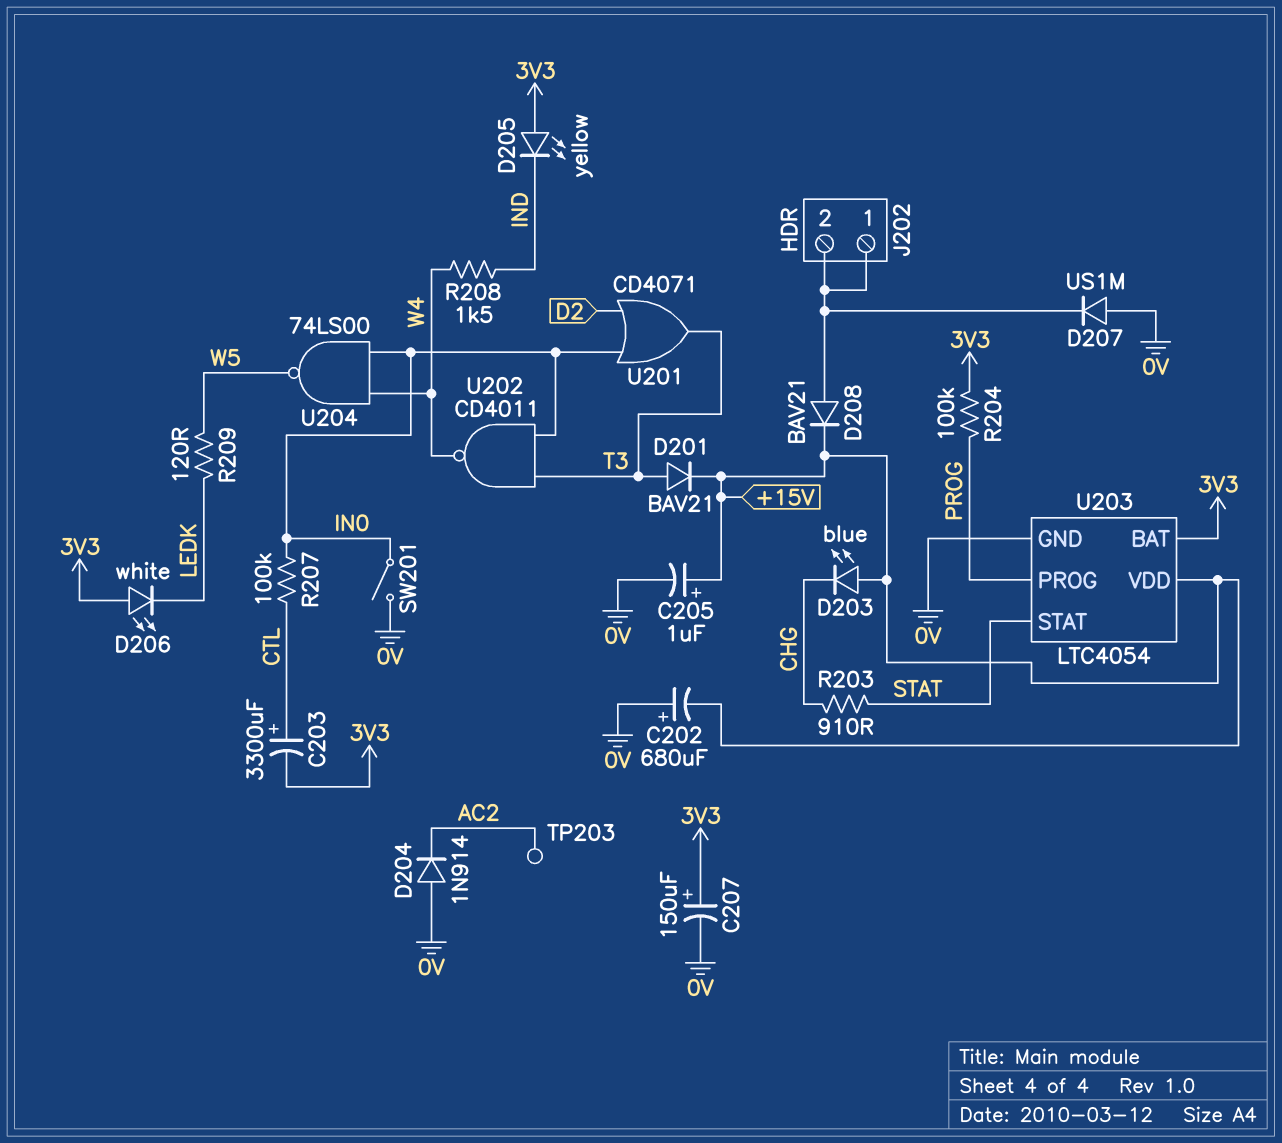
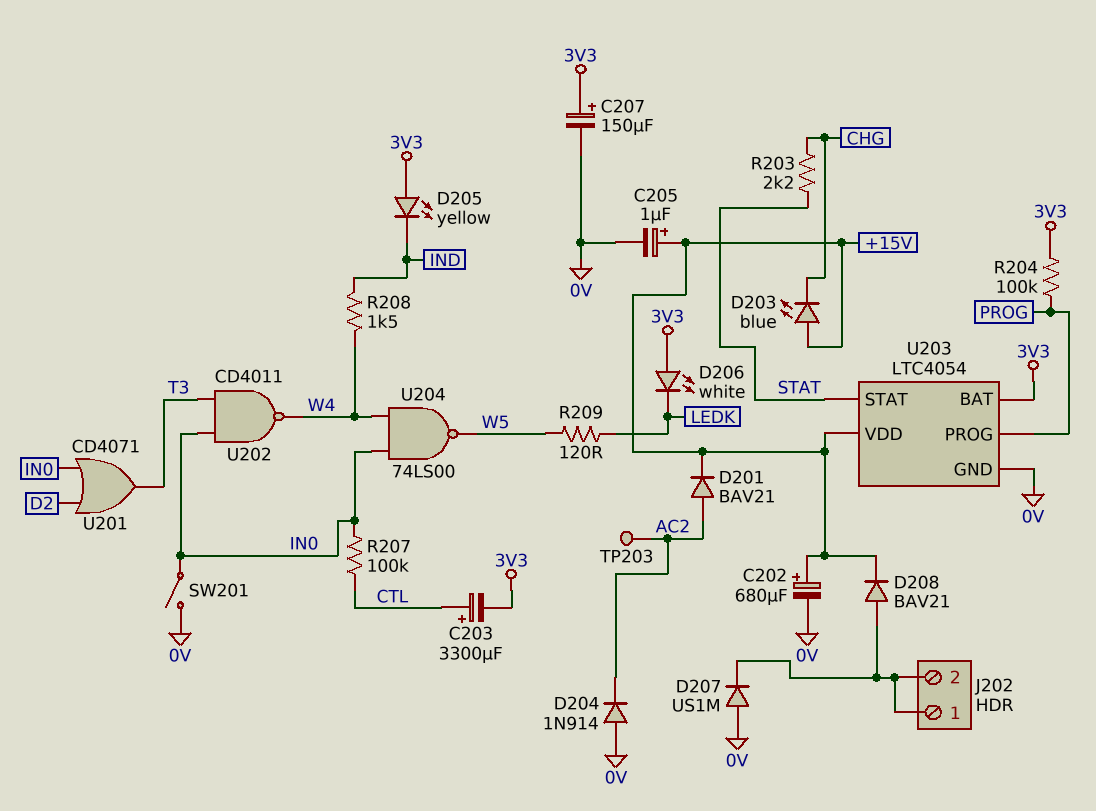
C202: 680uF (plus 0V, minus +15V) -> 680uF (plus +15V, minus 0V)
D201: diode BAV21 (A T3, K +15V) -> diode BAV21 (A AC2, K +15V)
R203: 910 (CHG, STAT) -> 2.2k (CHG, STAT)

